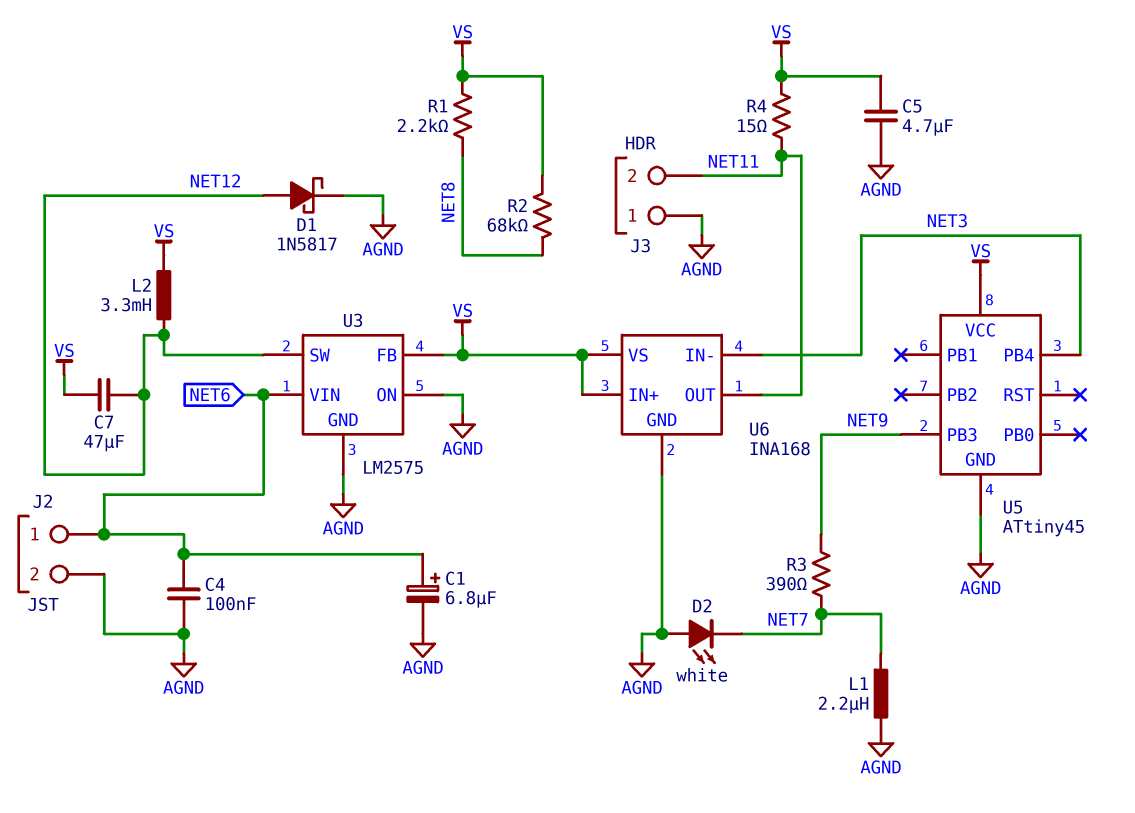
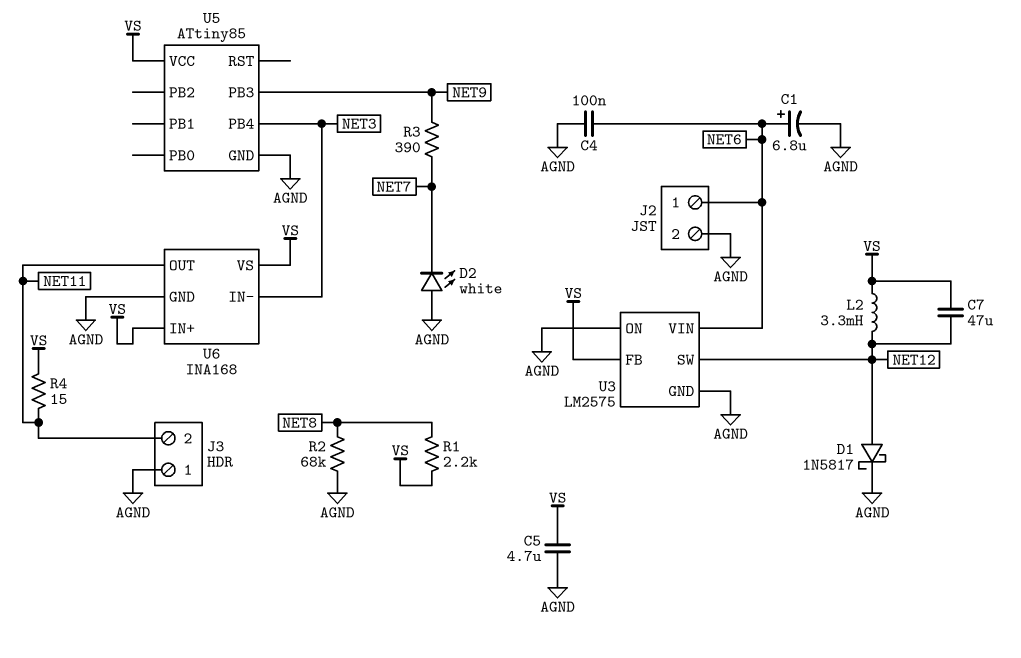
L1: 2.2uH (AGND, NET7) -> none
R2: 68k (NET8, VS) -> 68k (AGND, NET8)
U5: ATtiny45 -> ATtiny85

